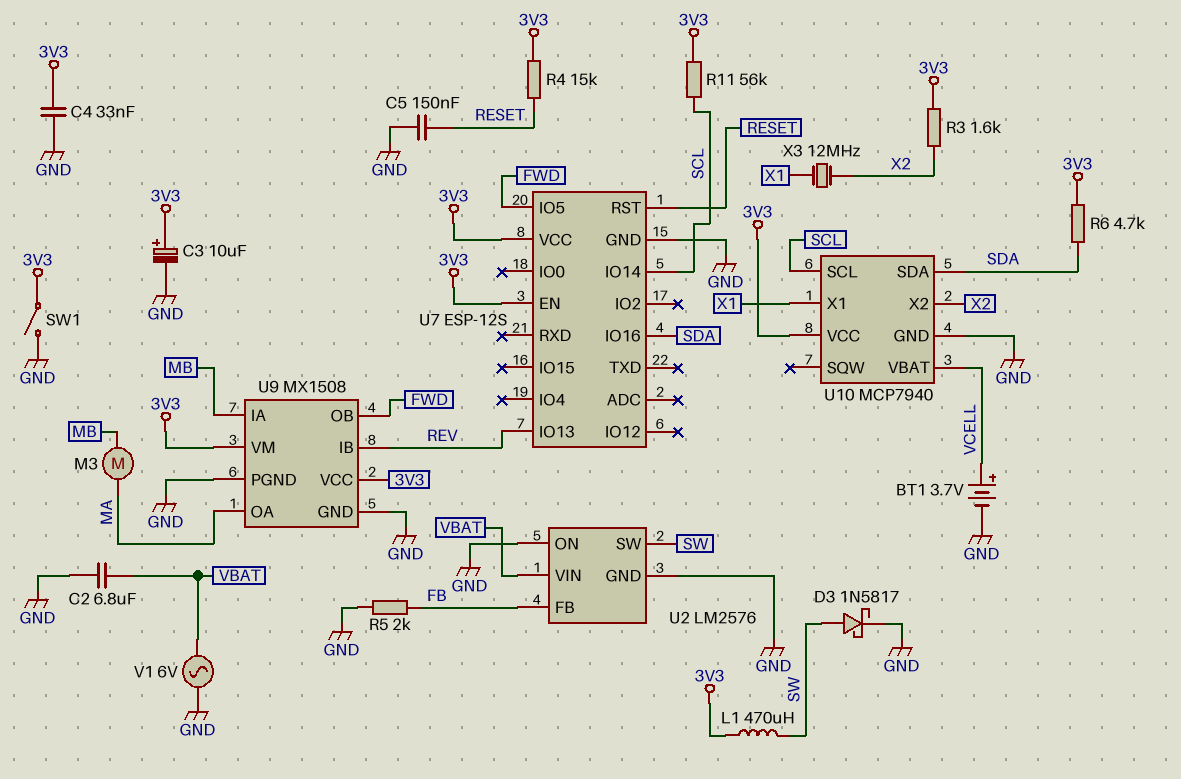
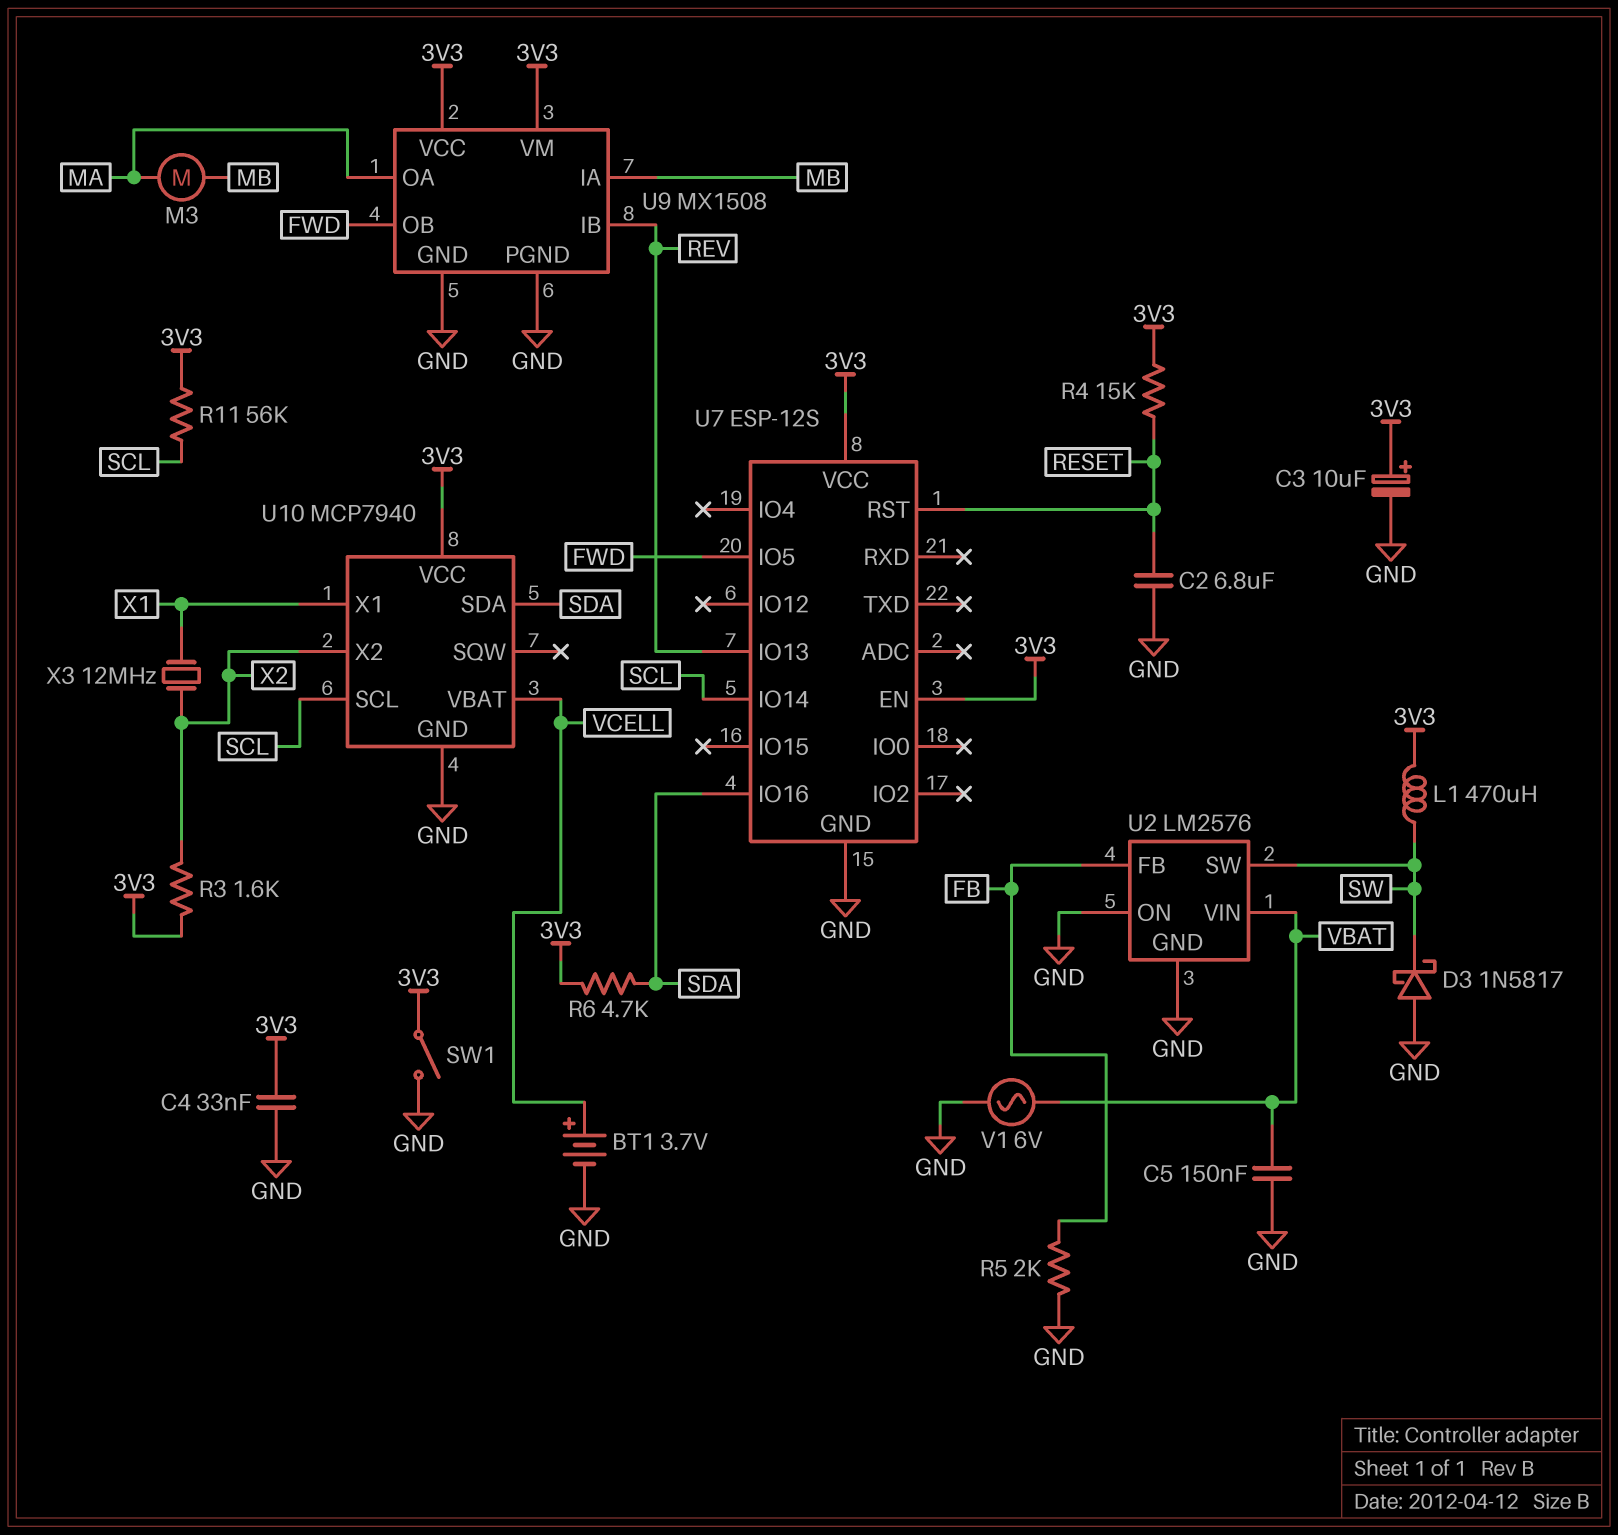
C2: 6.8uF (GND, VBAT) -> 6.8uF (GND, RESET)
C5: 150nF (GND, RESET) -> 150nF (GND, VBAT)
D3: schottky 1N5817 (A SW, K GND) -> schottky 1N5817 (A GND, K SW)

